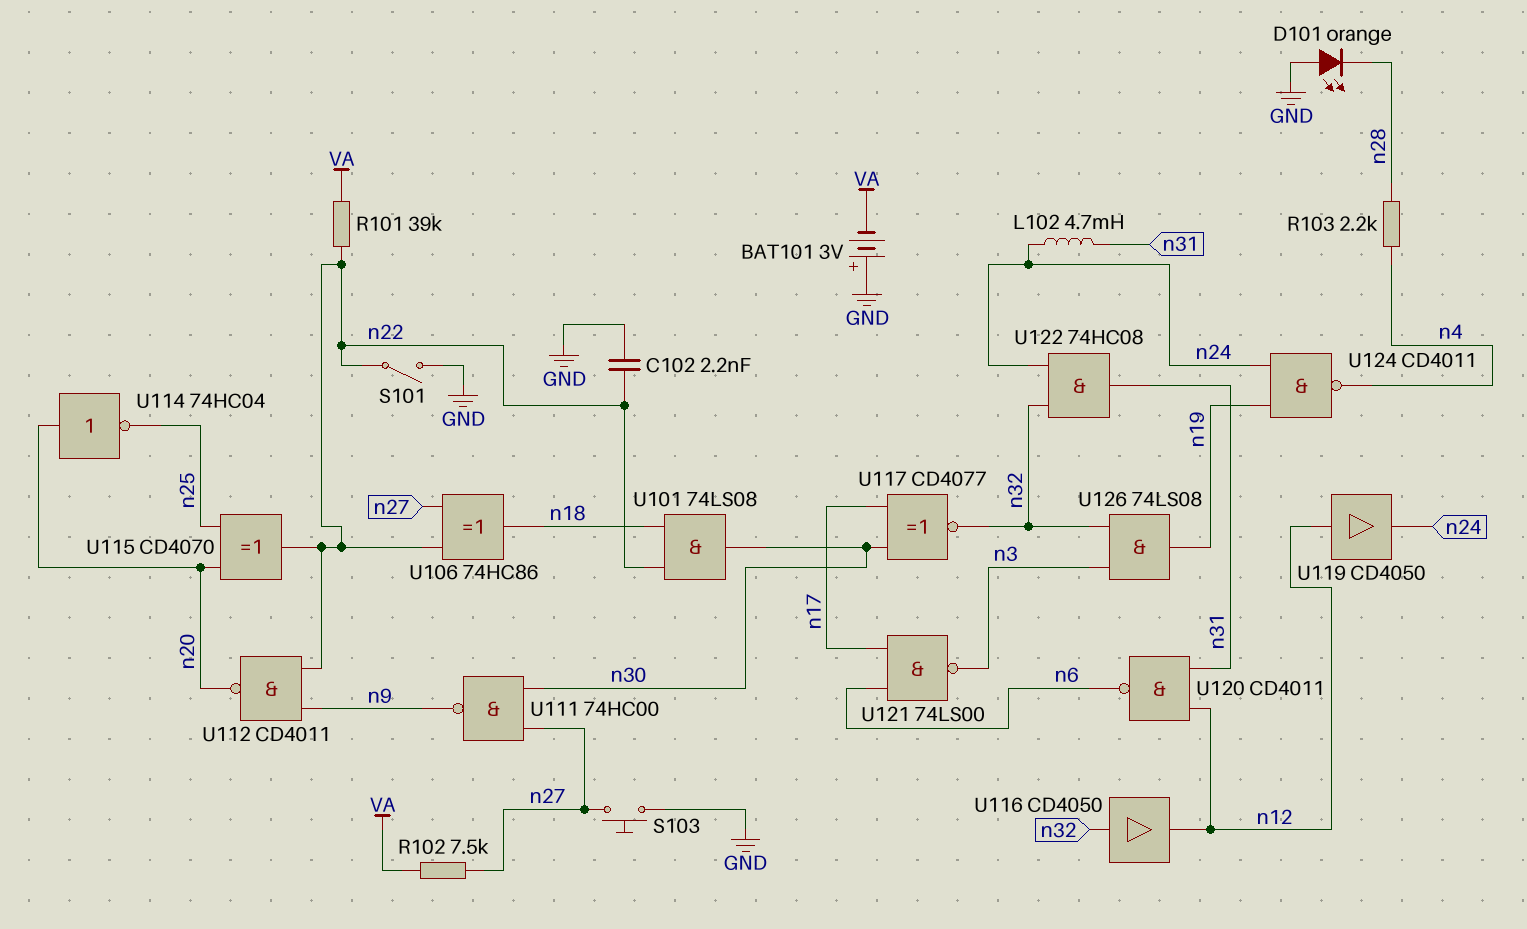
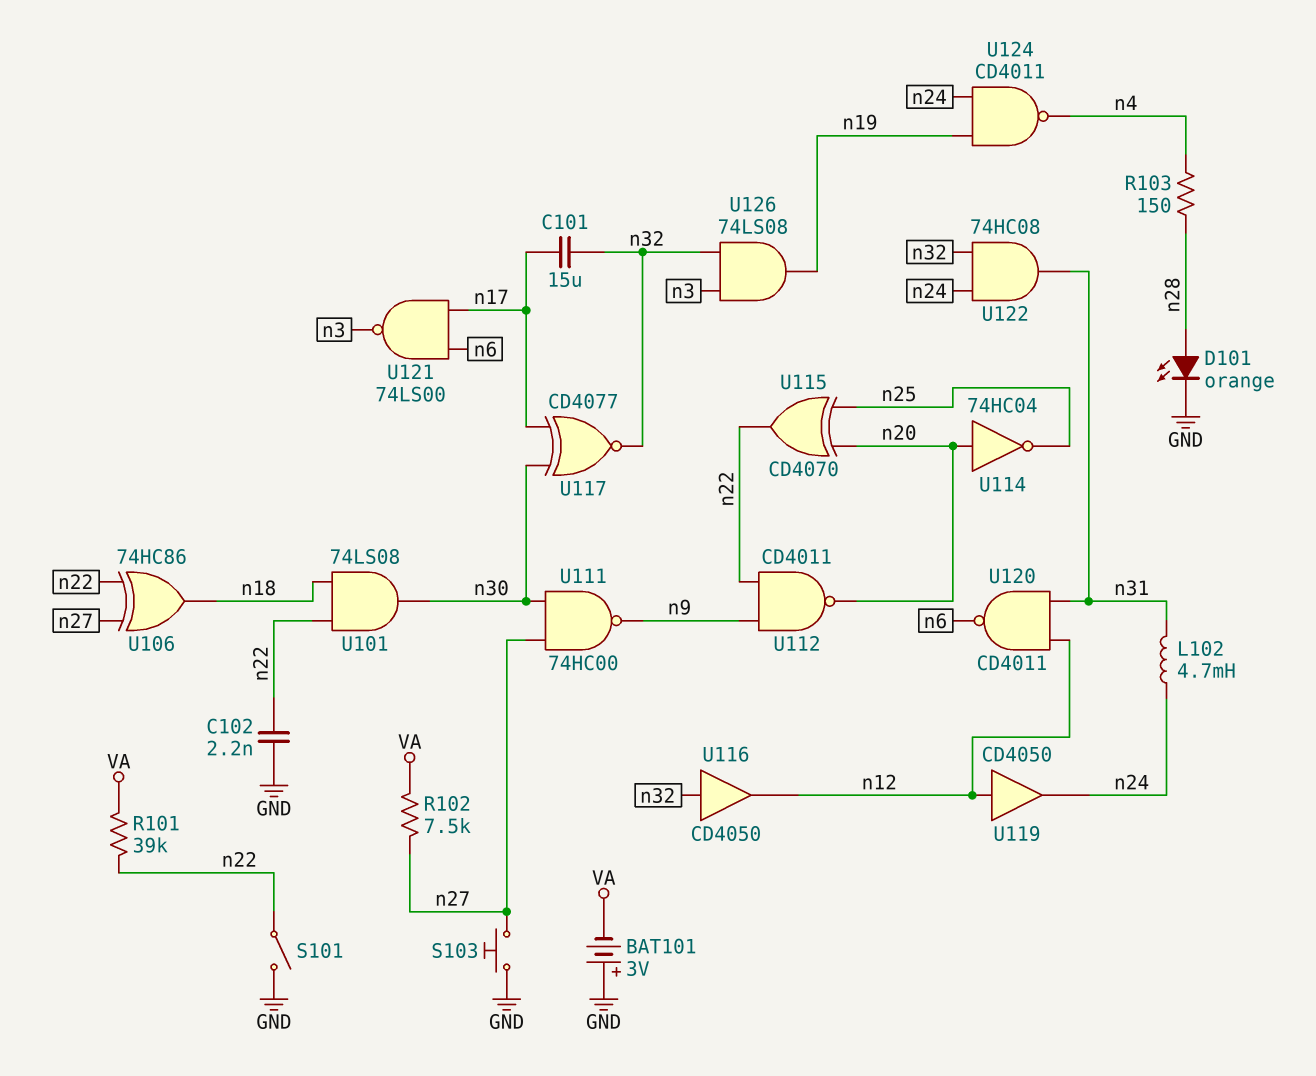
C101: none -> 15uF (n17, n32)
D101: LED orange (A GND, K n28) -> LED orange (A n28, K GND)
R103: 2.2k (n4, n28) -> 150 (n4, n28)

